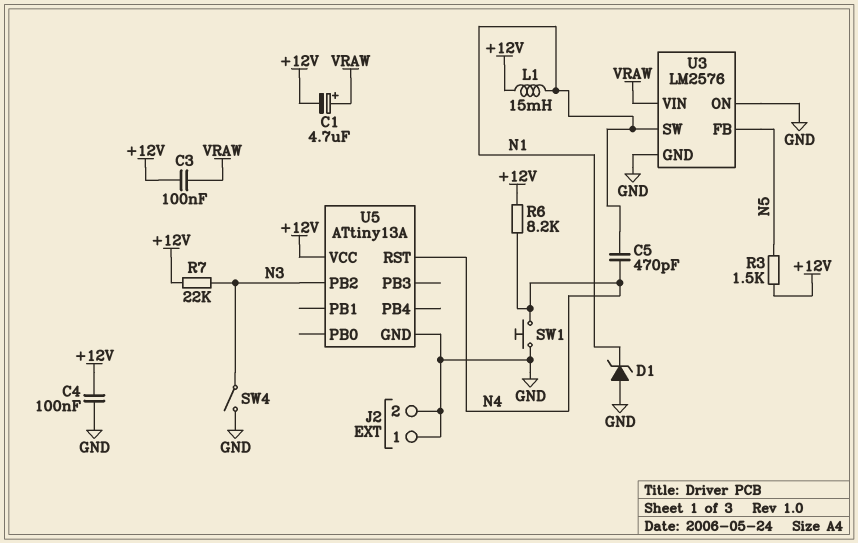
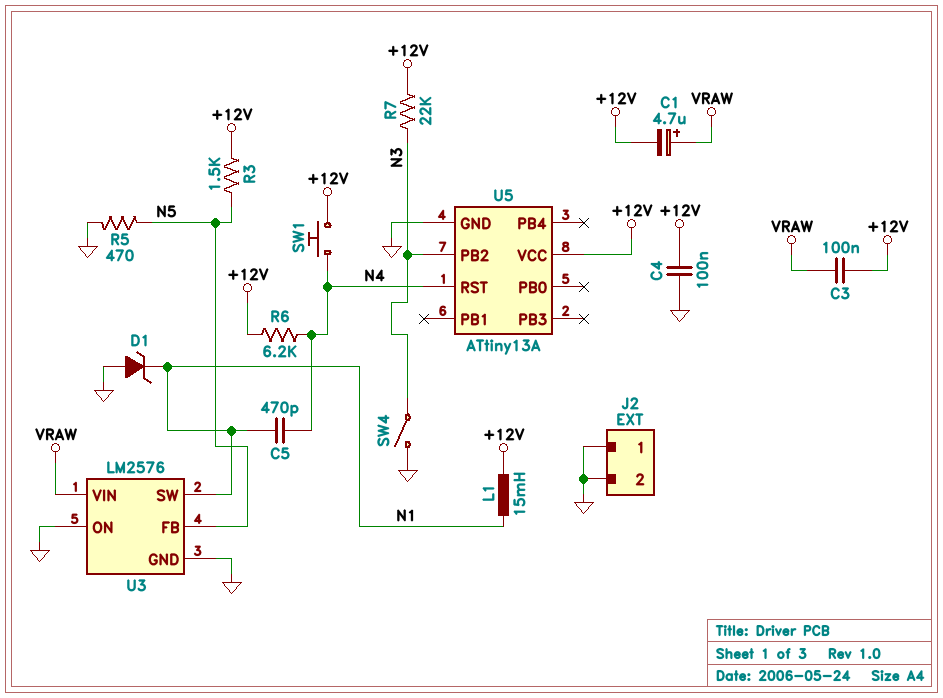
R5: none -> 470 (GND, N5)
R6: 8.2k (+12V, N4) -> 6.2k (+12V, N4)
SW1: button (GND, N4) -> button (+12V, N4)

